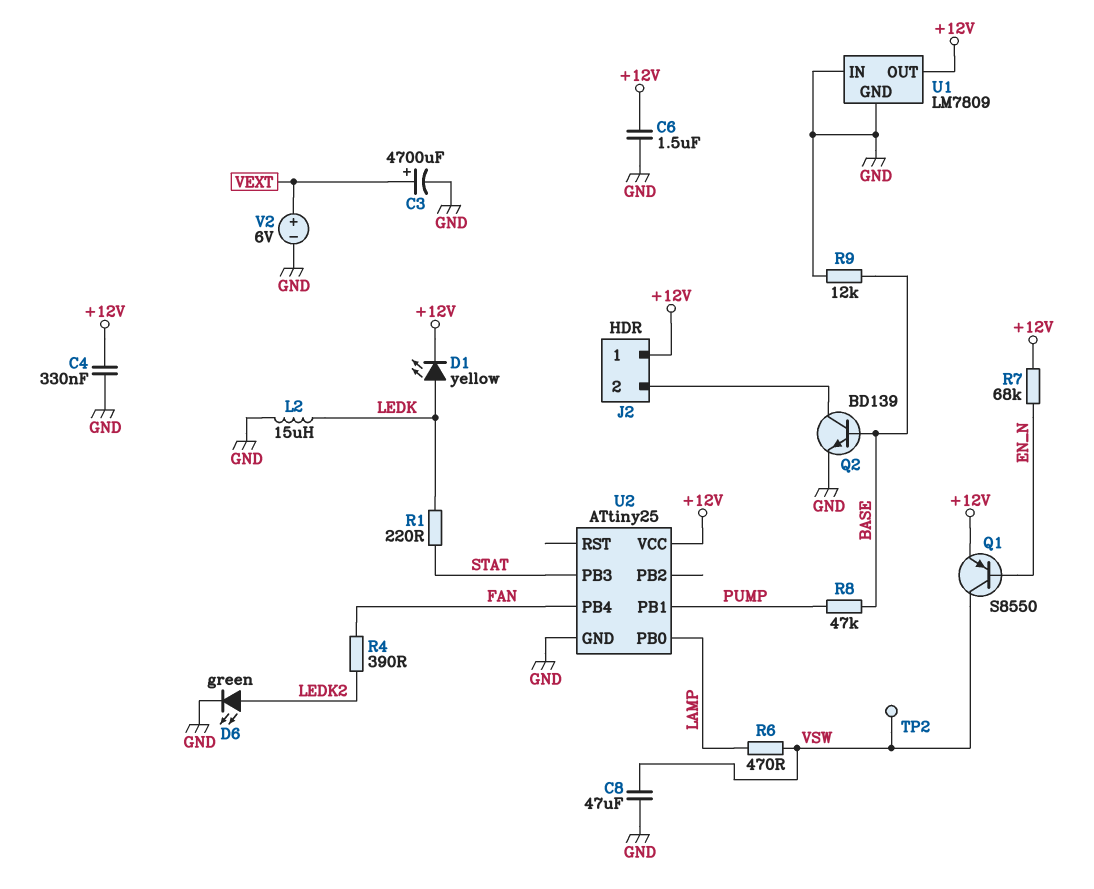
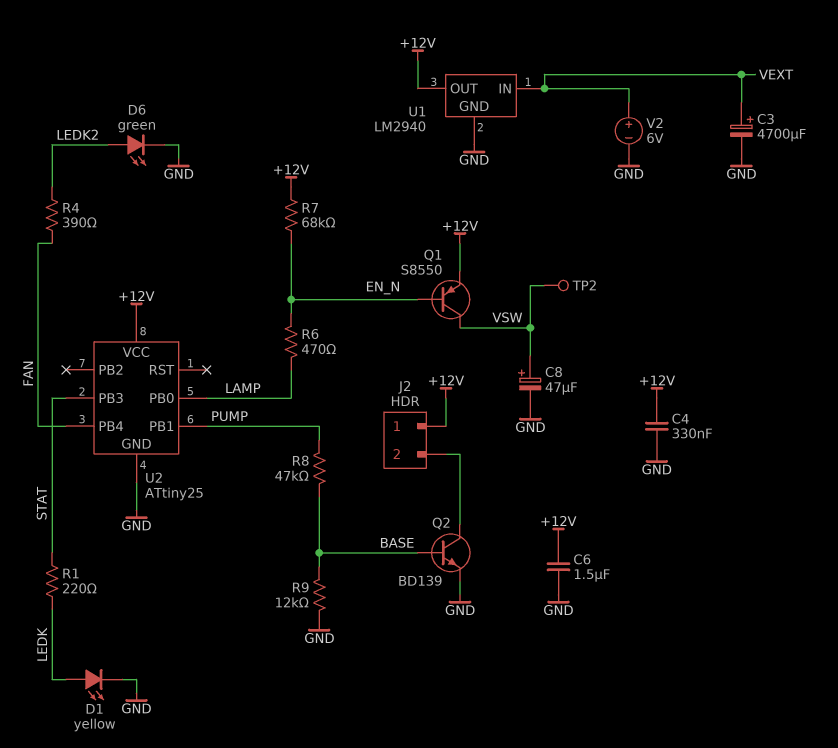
C8: 47uF (GND, VSW) -> 47uF (plus VSW, minus GND)
D1: LED yellow (A LEDK, K +12V) -> LED yellow (A LEDK, K GND)
L2: 15uH (GND, LEDK) -> none
R6: 470 (LAMP, VSW) -> 470 (EN_N, LAMP)
U1: LM7809 -> LM2940
U1 pin IN: GND -> VEXT

